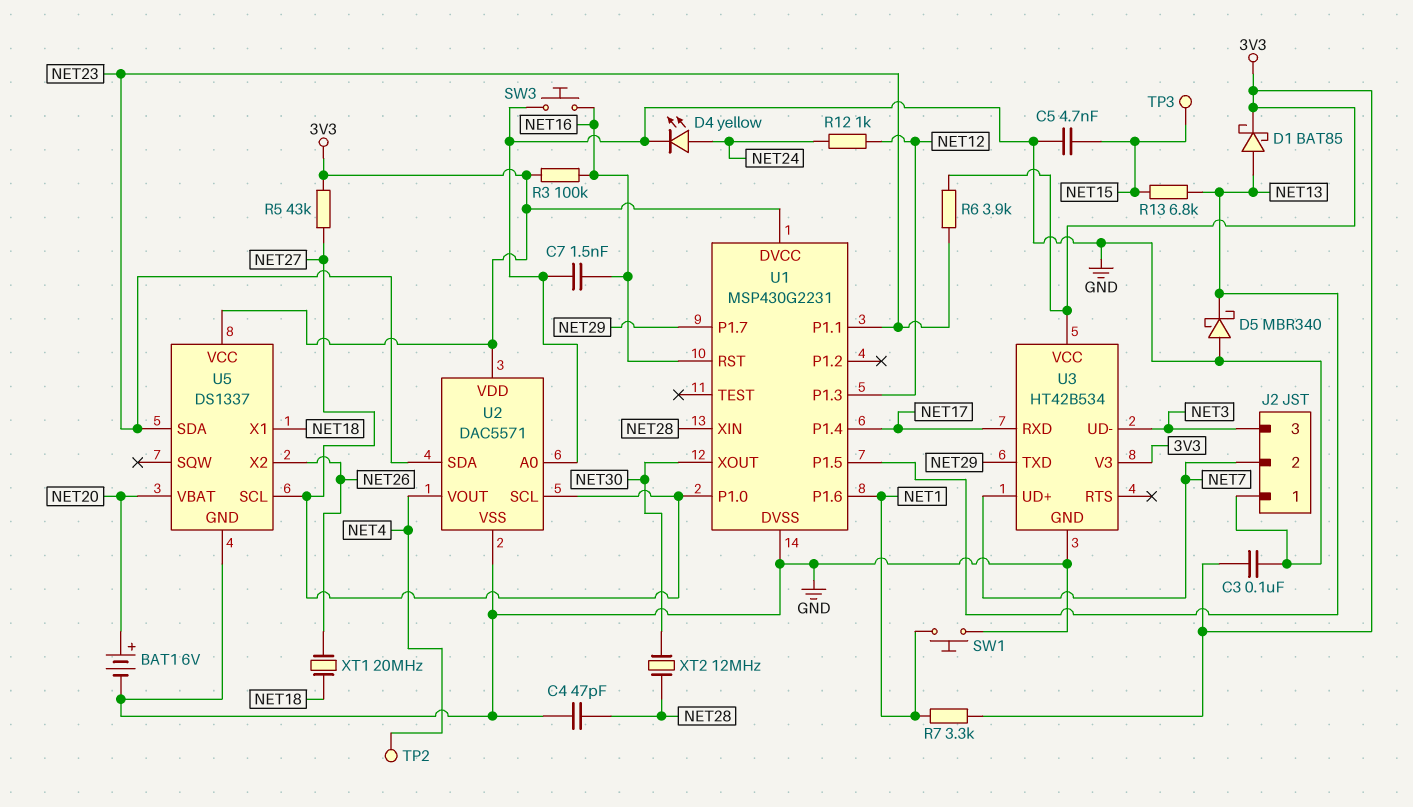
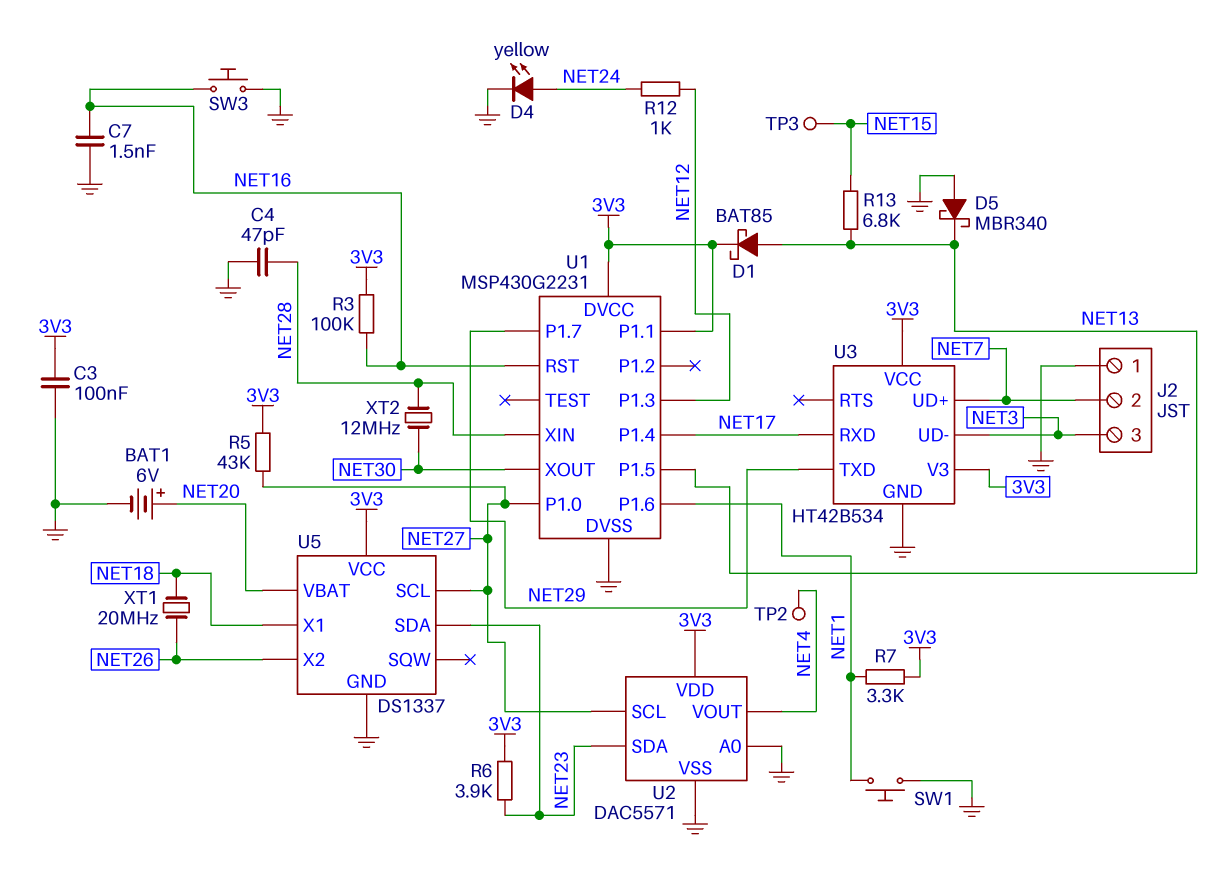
C5: 4.7nF (GND, NET15) -> none
U1 pin P1.1: NET23 -> 3V3

